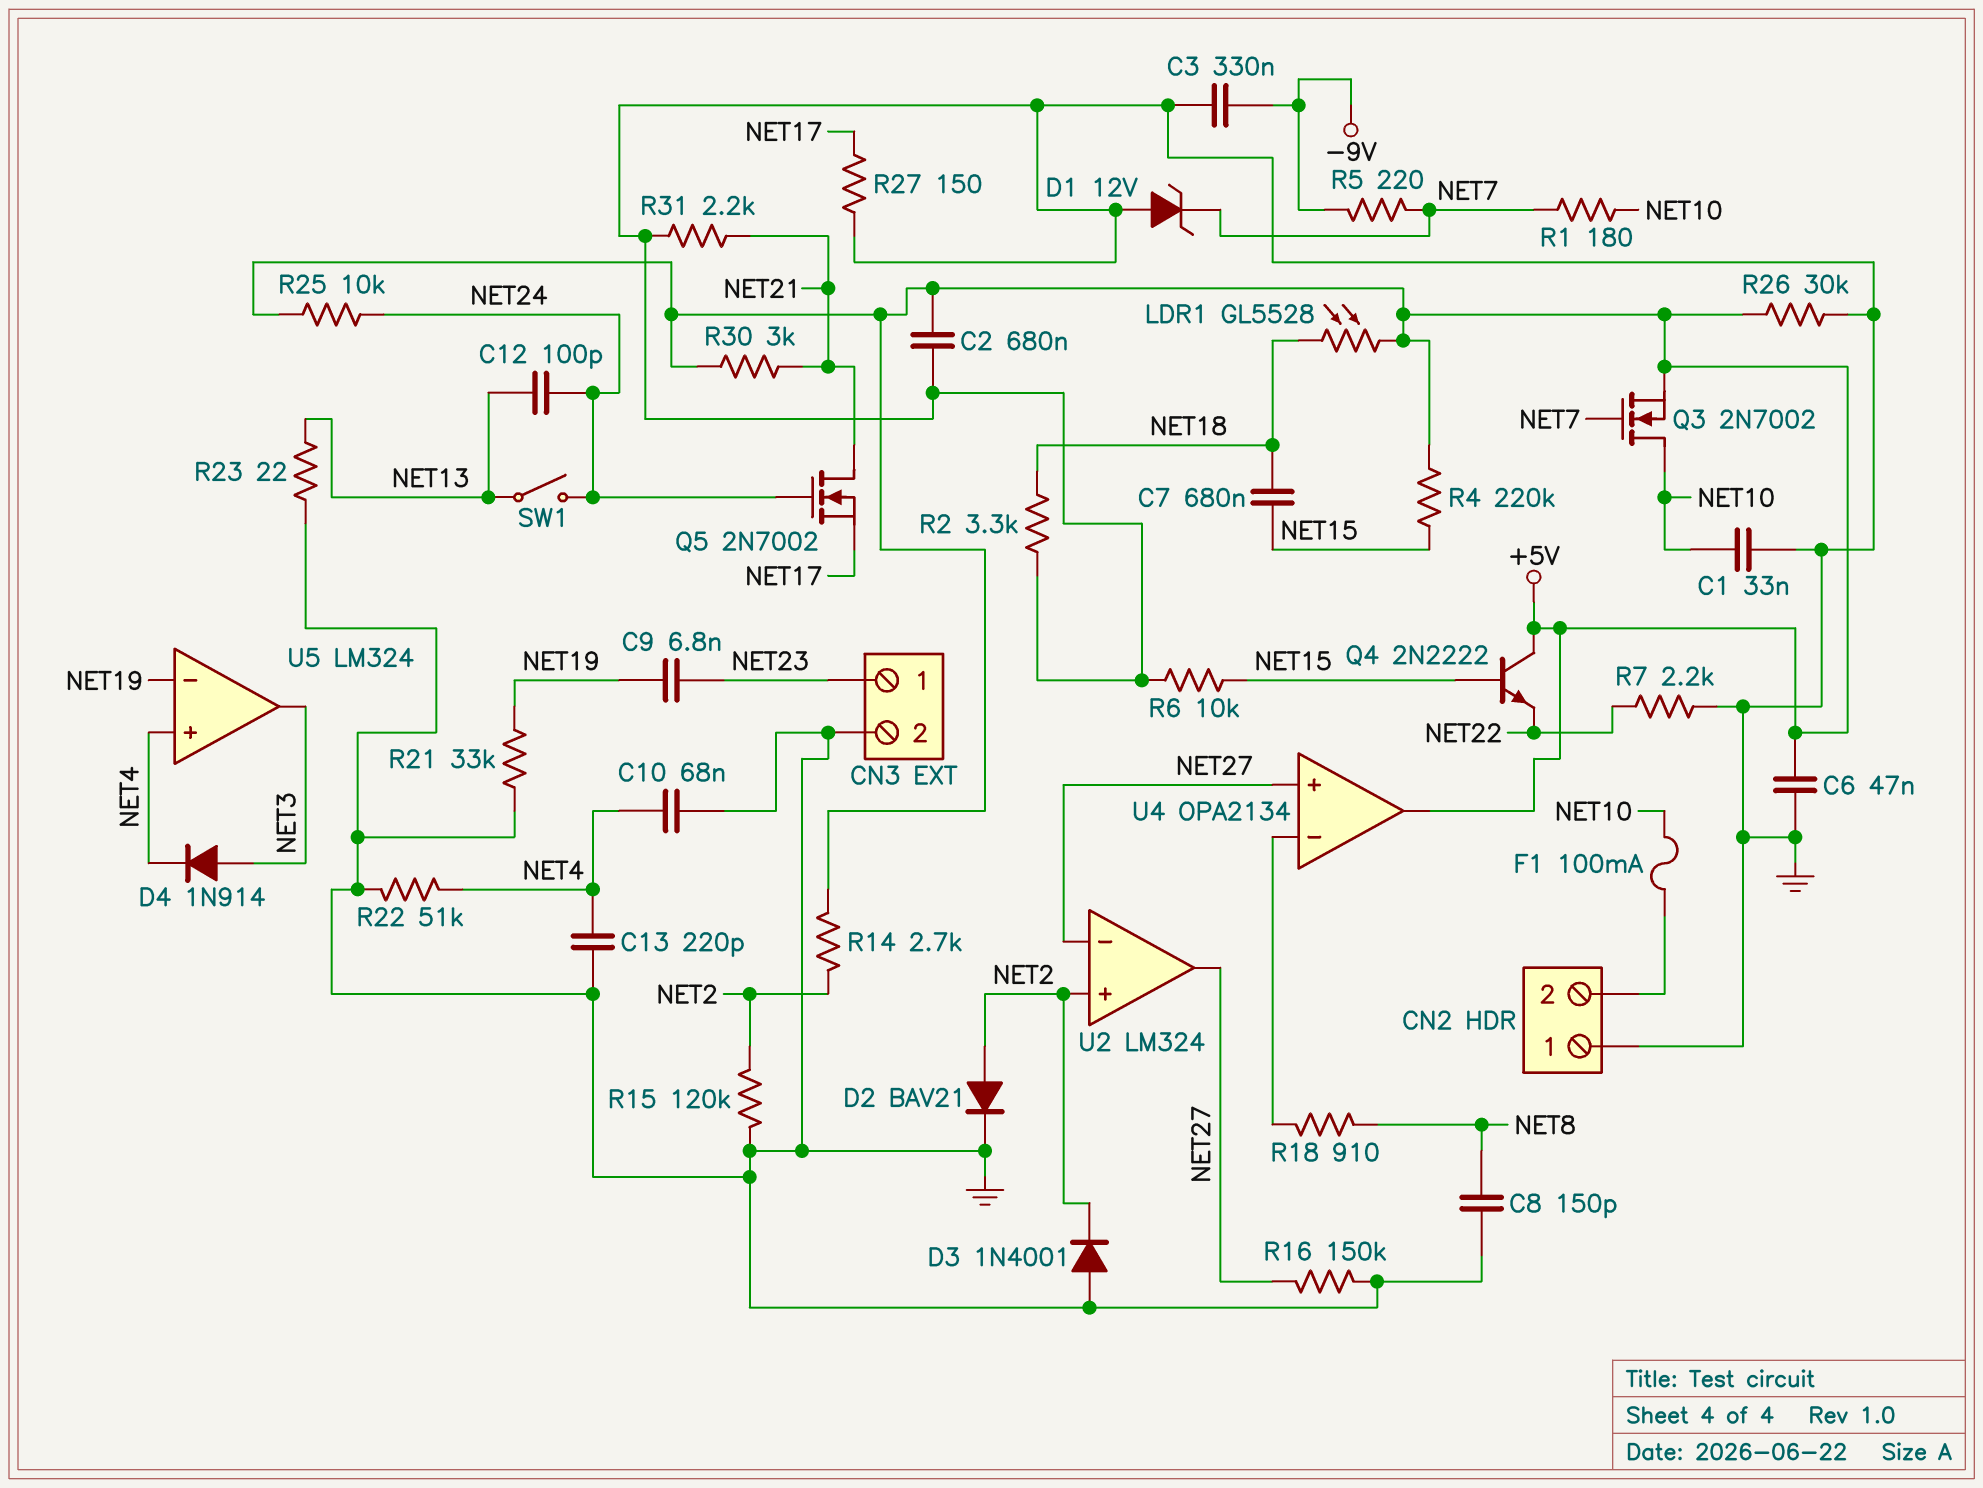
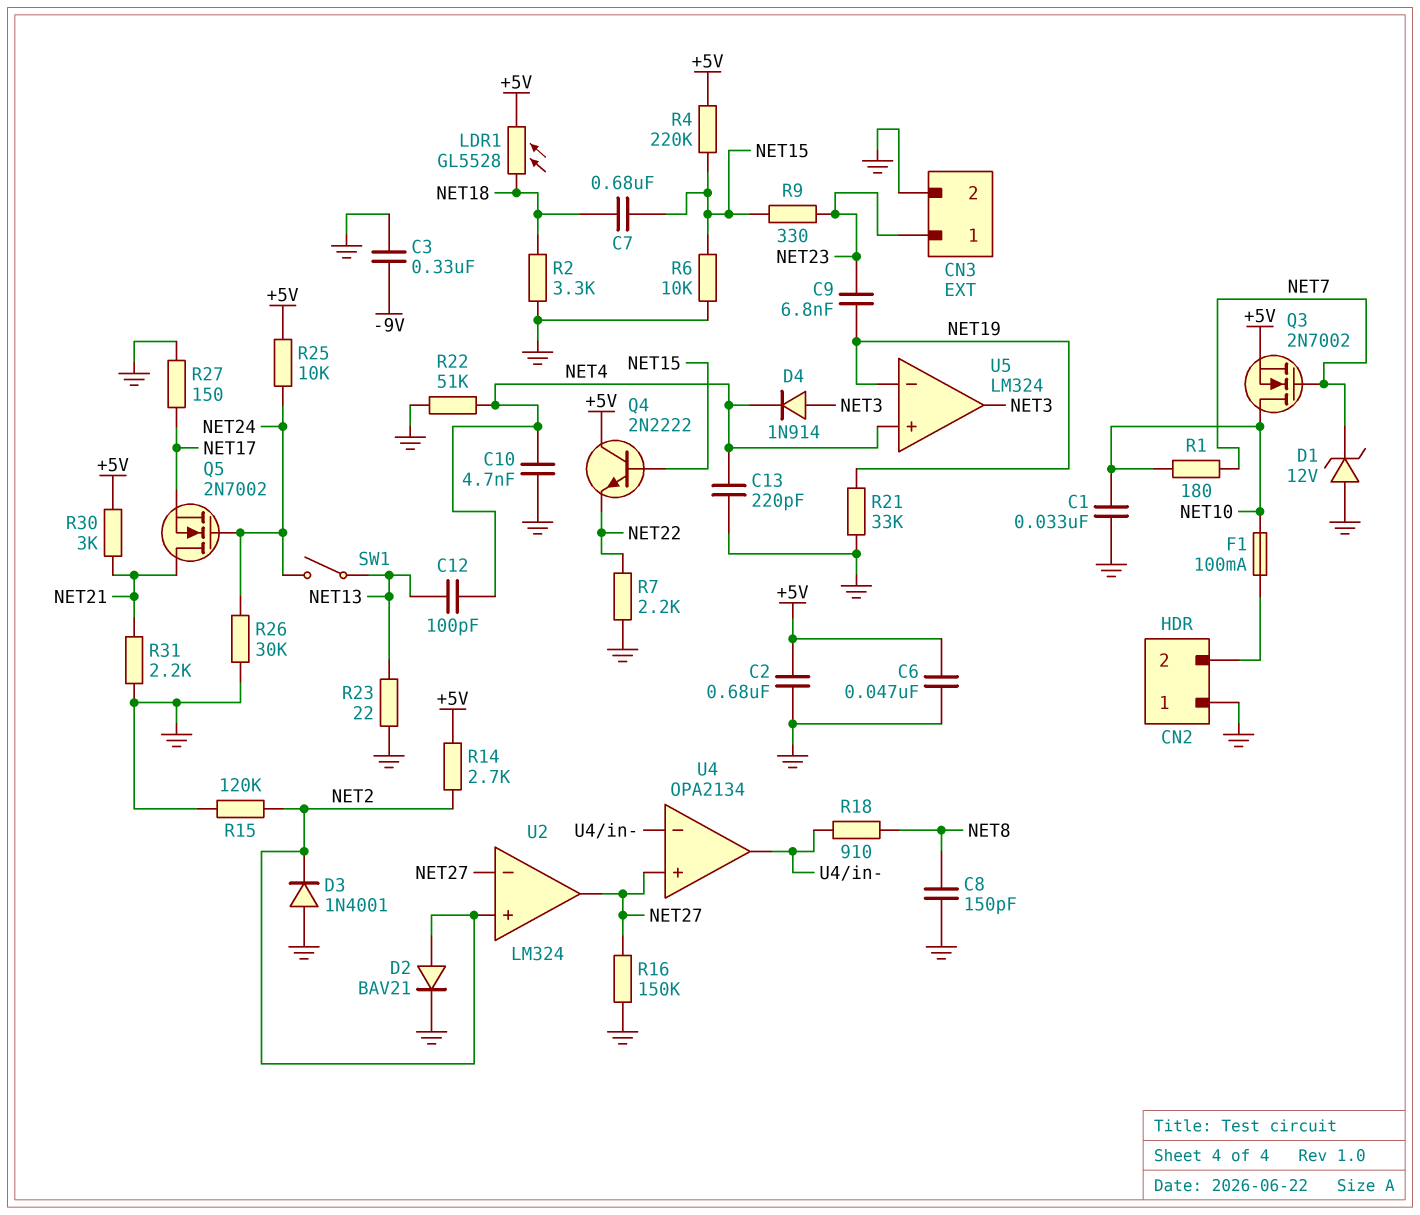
C10: 68nF (GND, NET4) -> 4.7nF (GND, NET4)
C12: 100pF (NET13, NET24) -> 100pF (NET4, NET13)
R5: 220 (-9V, NET7) -> none
R9: none -> 330 (NET15, NET23)
R26: 30k (+5V, GND) -> 30k (GND, NET24)
U4 pin out: +5V -> U4/in-

